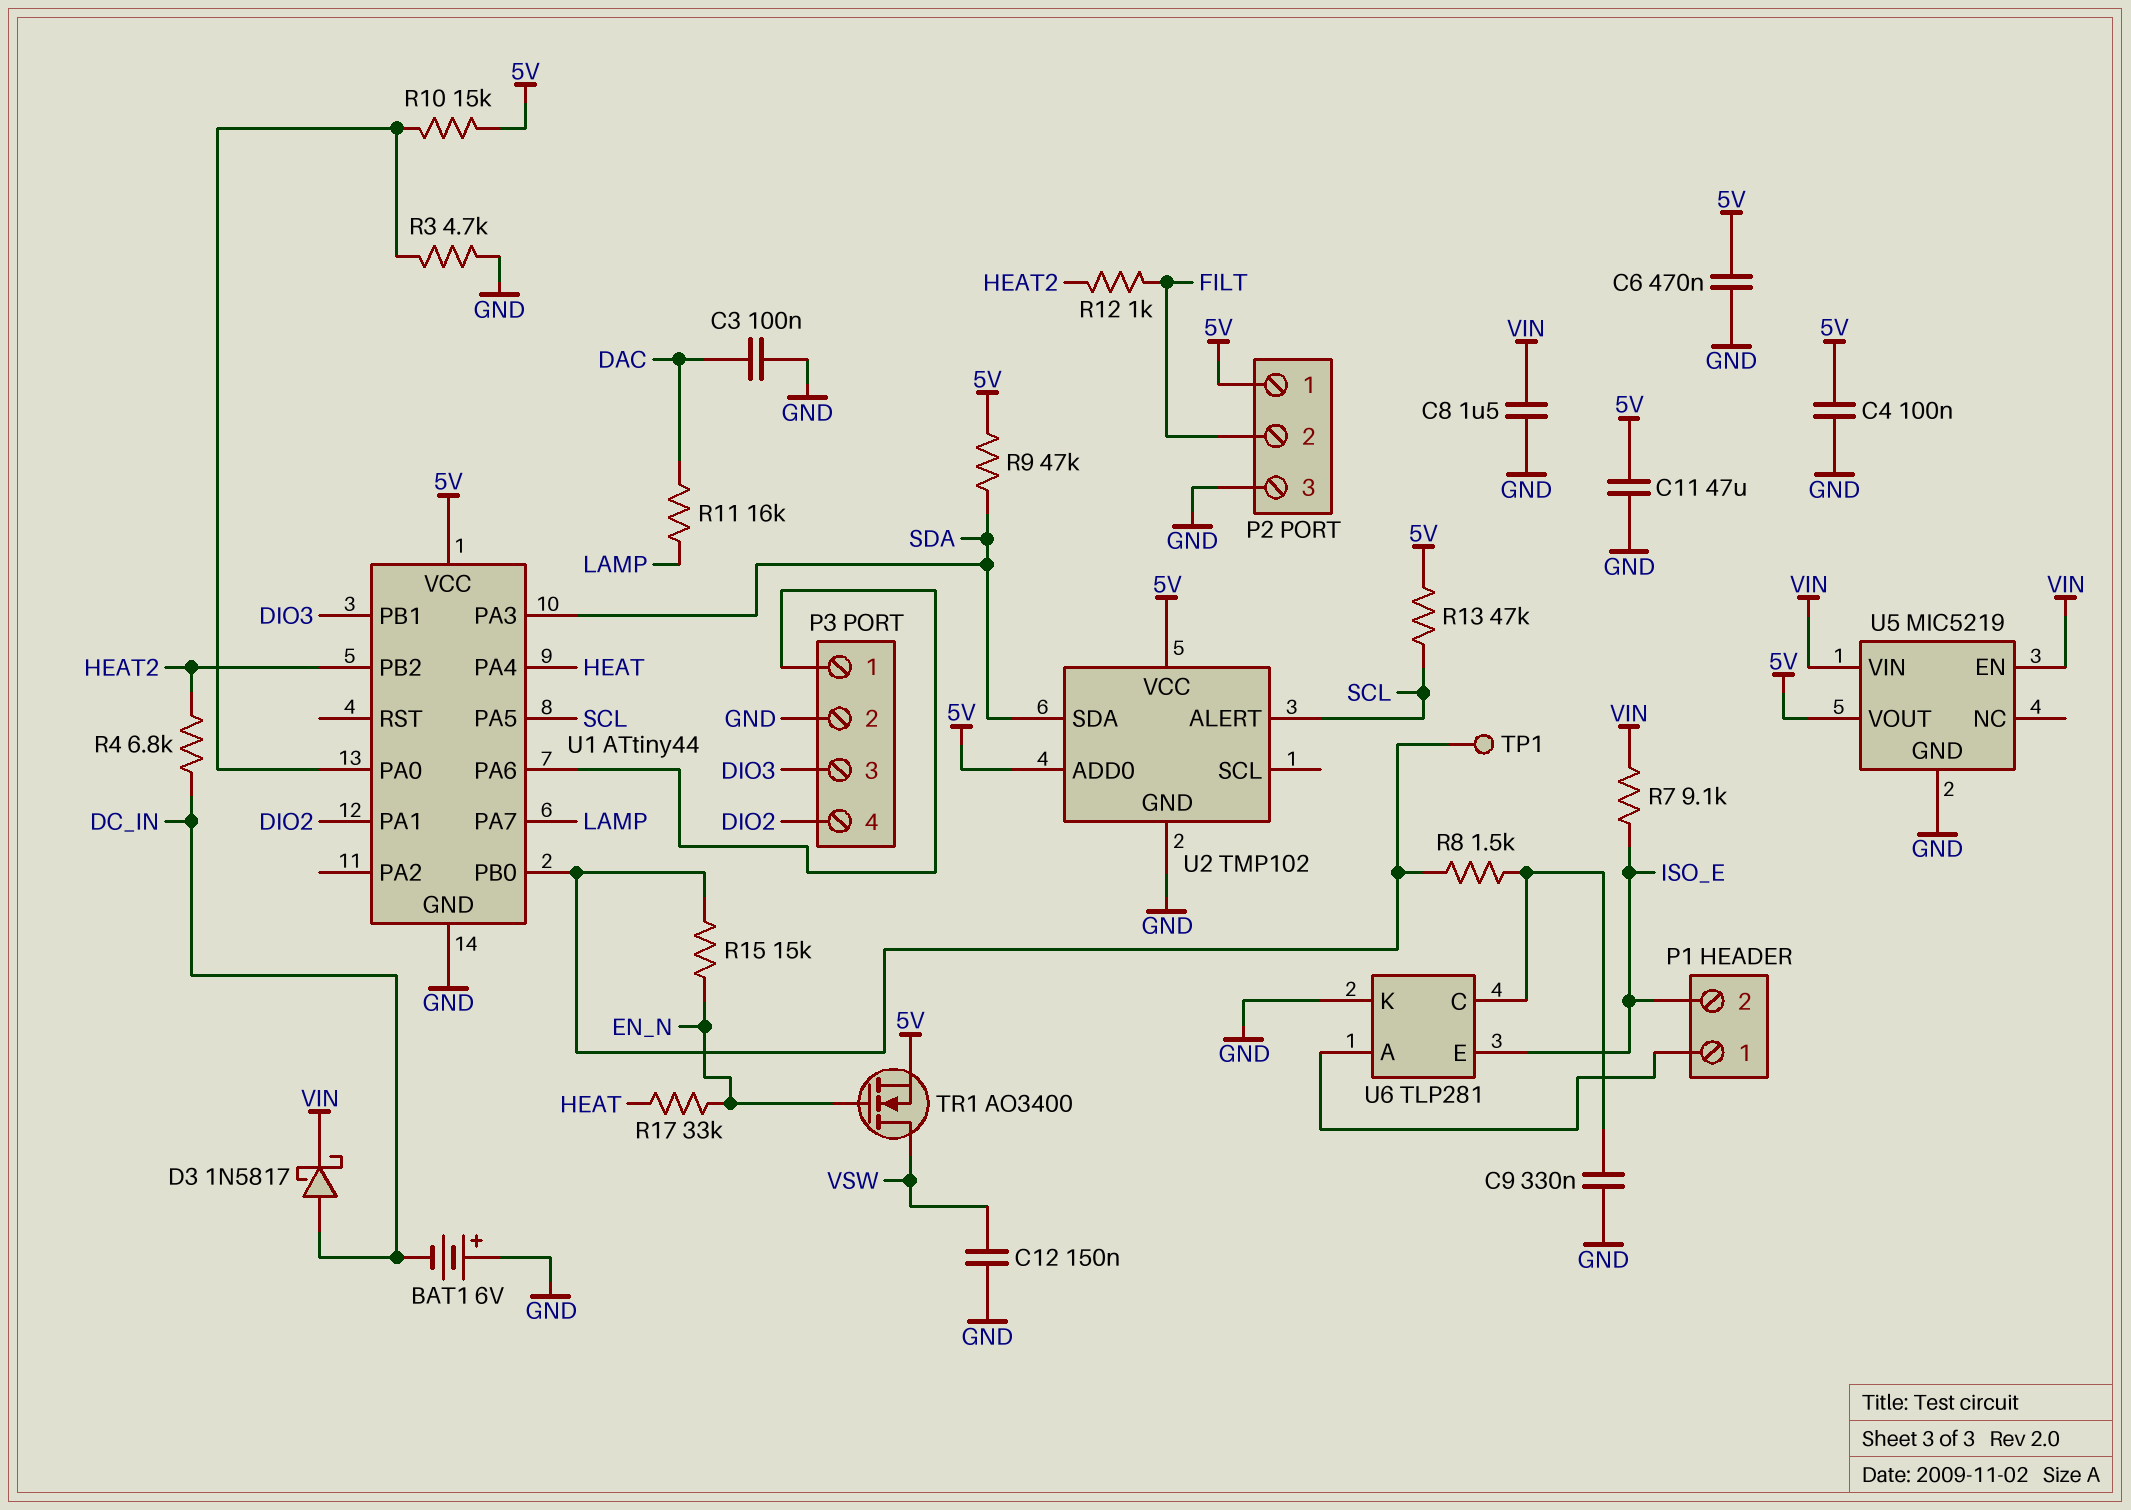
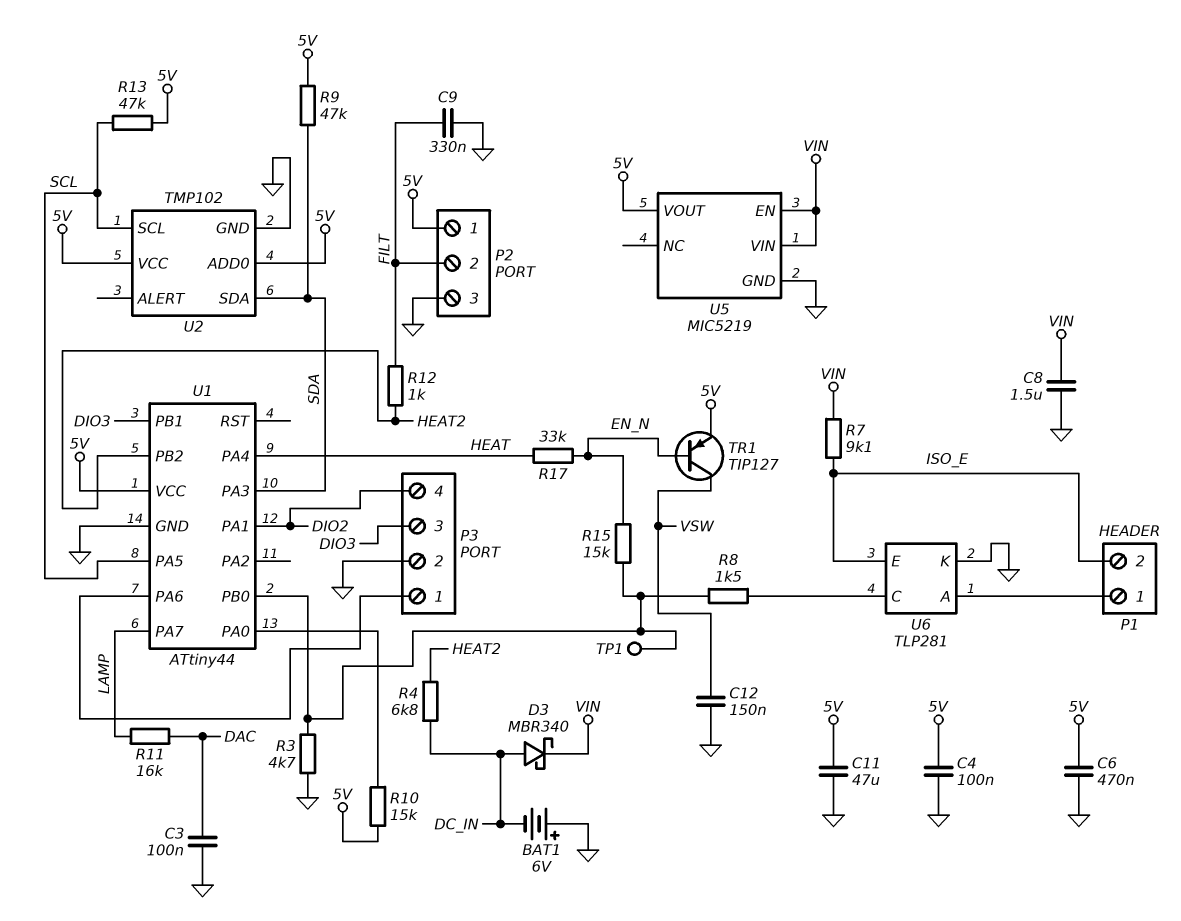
C9: 330nF (GND, U6/C) -> 330nF (FILT, GND)
D3: schottky 1N5817 (A DC_IN, K VIN) -> schottky MBR340 (A DC_IN, K VIN)
R3: 4.7k (GND, U1/PA0) -> 4.7k (GND, U1/PB0)
TR1: NMOS AO3400 (G EN_N, D VSW, S 5V) -> PNP TIP127 (B EN_N, C VSW, E 5V)
U2 pin ALERT: SCL -> none
U2 pin SCL: none -> SCL

